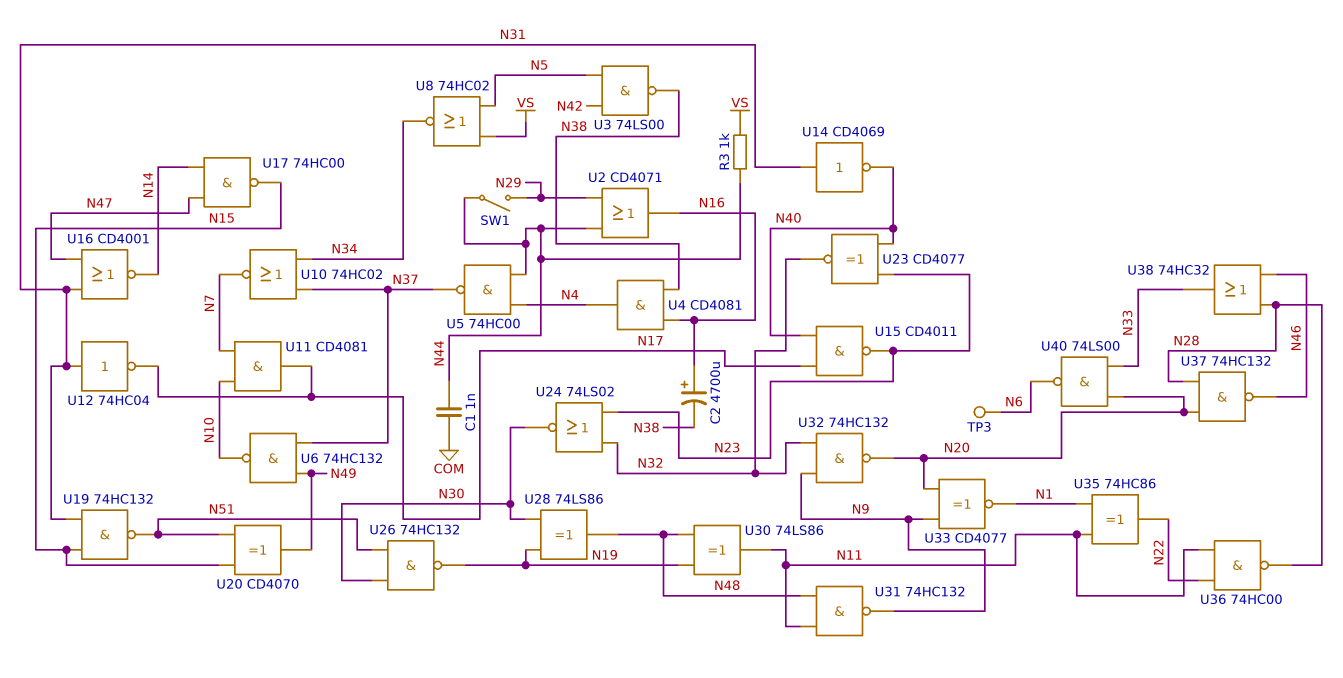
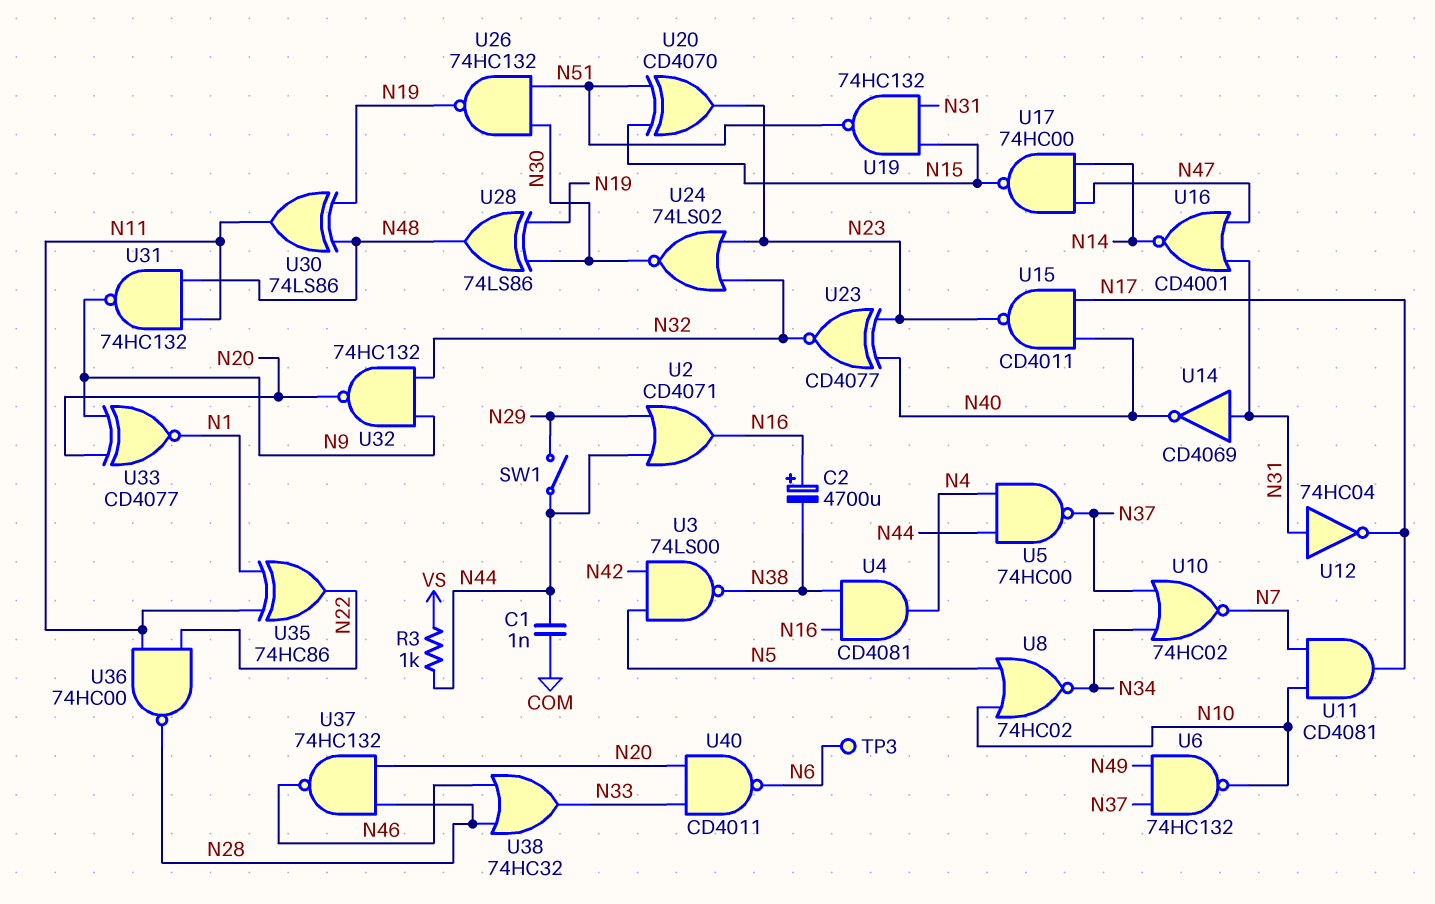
U8: NOR 74HC02 (in N5, in VS, out N34) -> NOR 74HC02 (in N5, in N10, out N34)
U20: XOR CD4070 (in N15, in N51, out N49) -> XOR CD4070 (in N15, in N51, out N23)
U40: NAND 74LS00 (in N20, in N33, out N6) -> NAND CD4011 (in N20, in N33, out N6)

